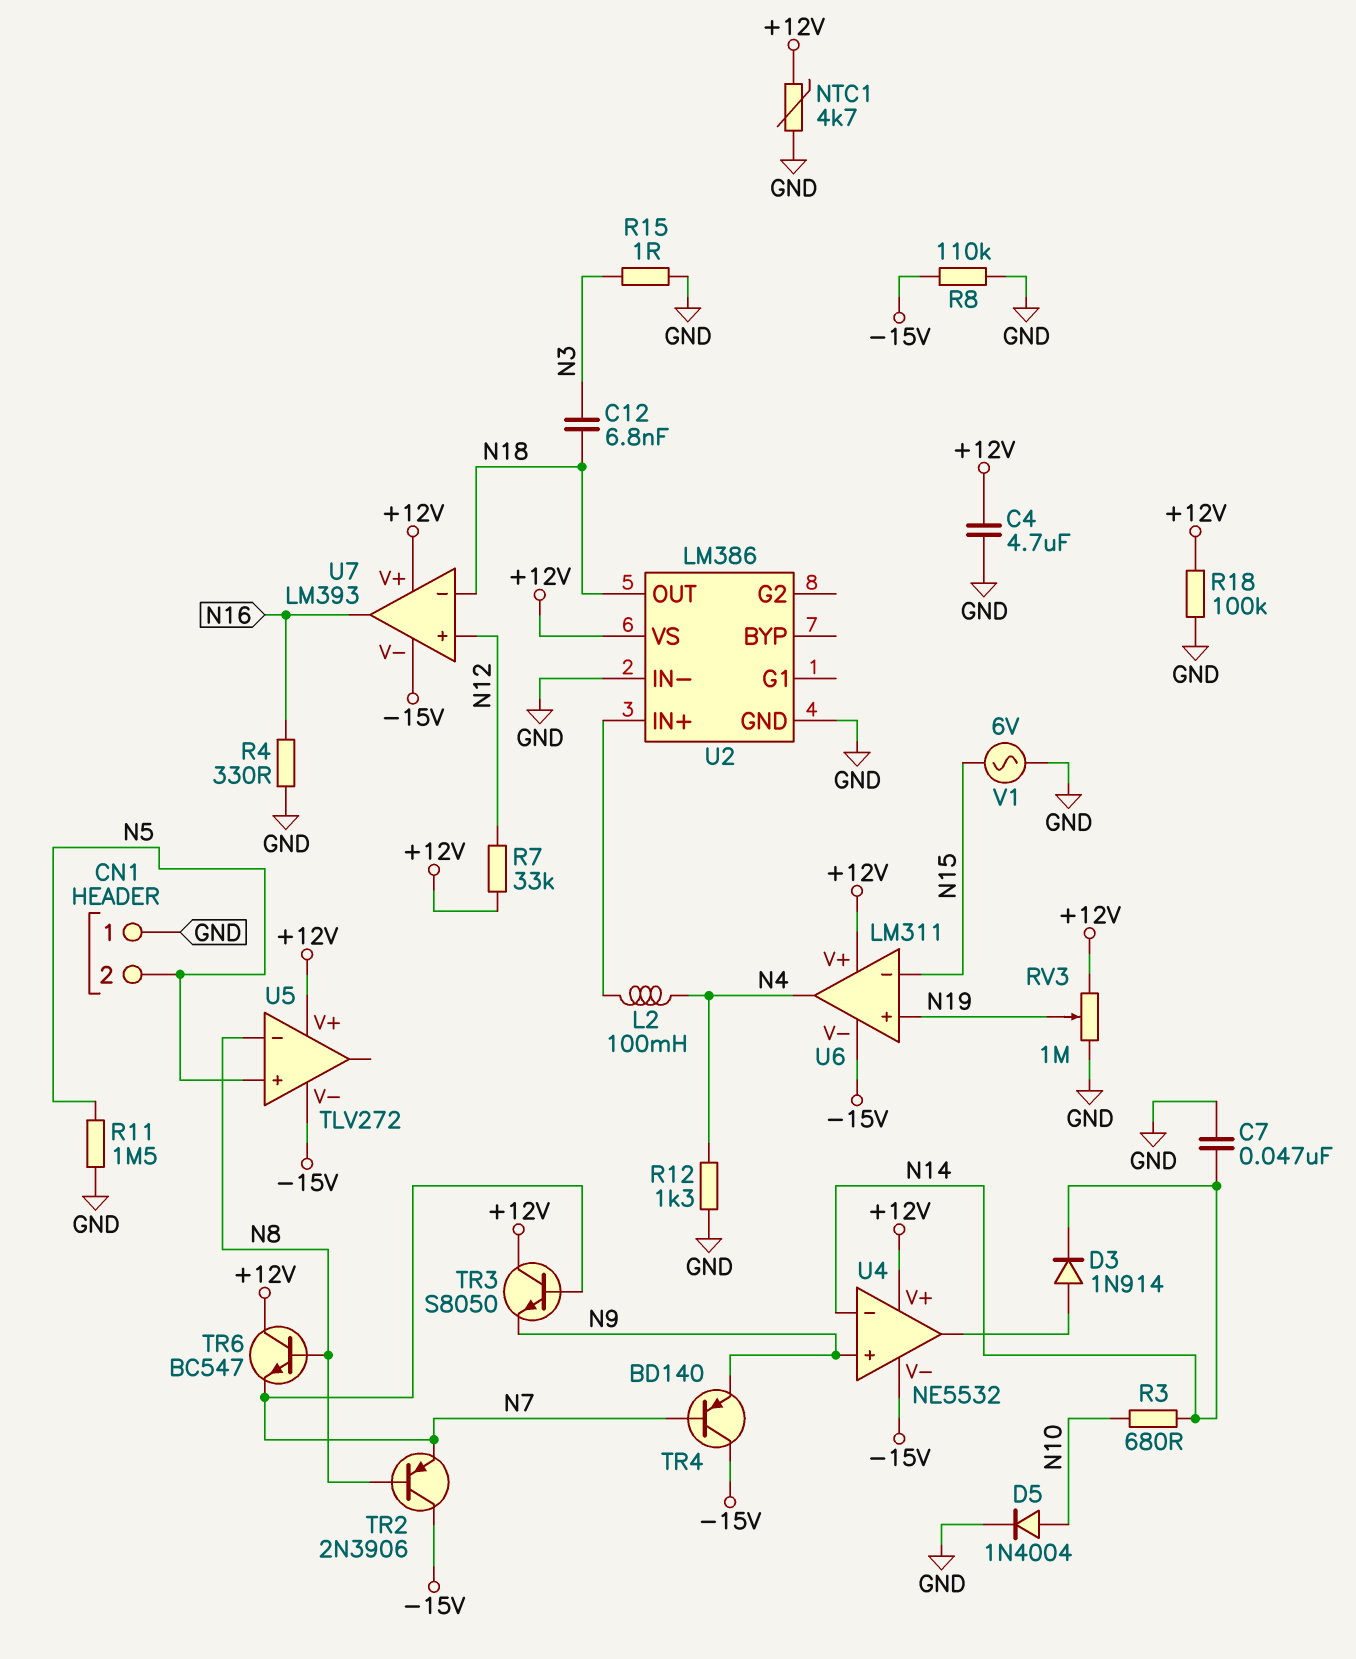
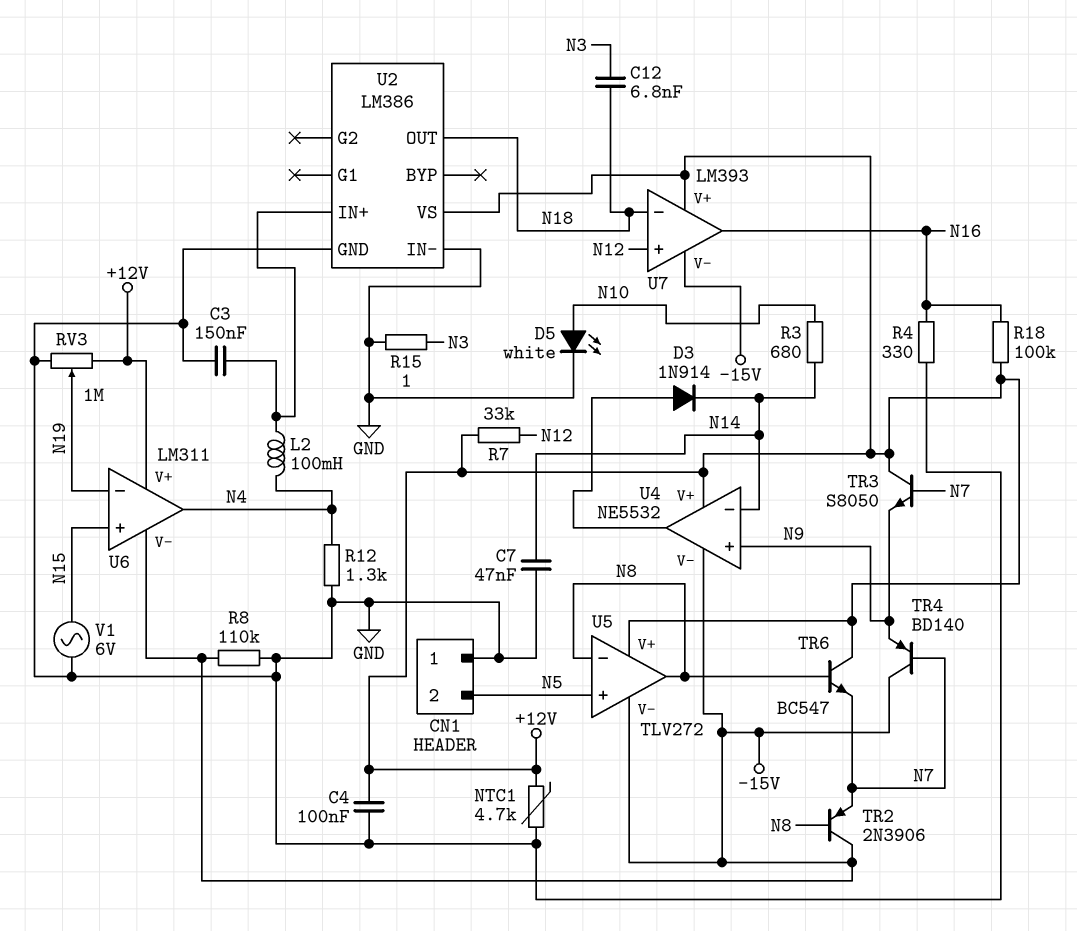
C3: none -> 150nF (GND, U2/IN+)
C4: 4.7uF (+12V, GND) -> 100nF (+12V, GND)
D5: diode 1N4004 (A N10, K GND) -> LED white (A N10, K GND)
R11: 1.5M (GND, N5) -> none
R18: 100k (+12V, GND) -> 100k (+12V, N16)
U5 pin out: none -> N8
U6 pin in+: N19 -> N15
U6 pin in-: N15 -> N19

